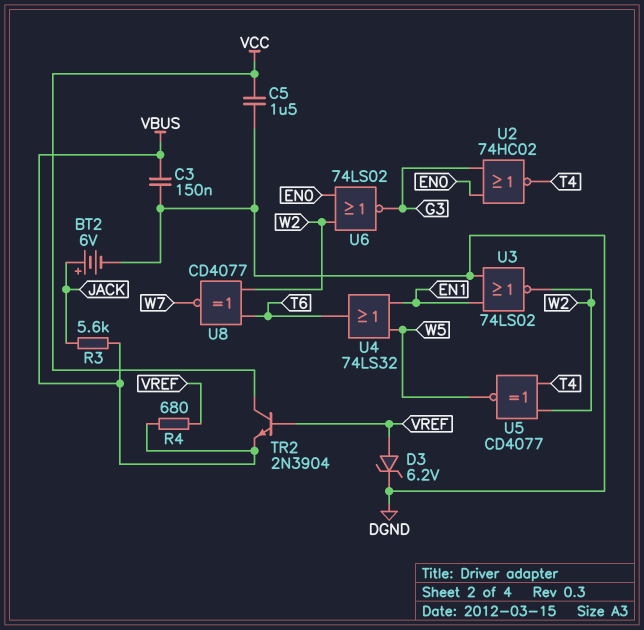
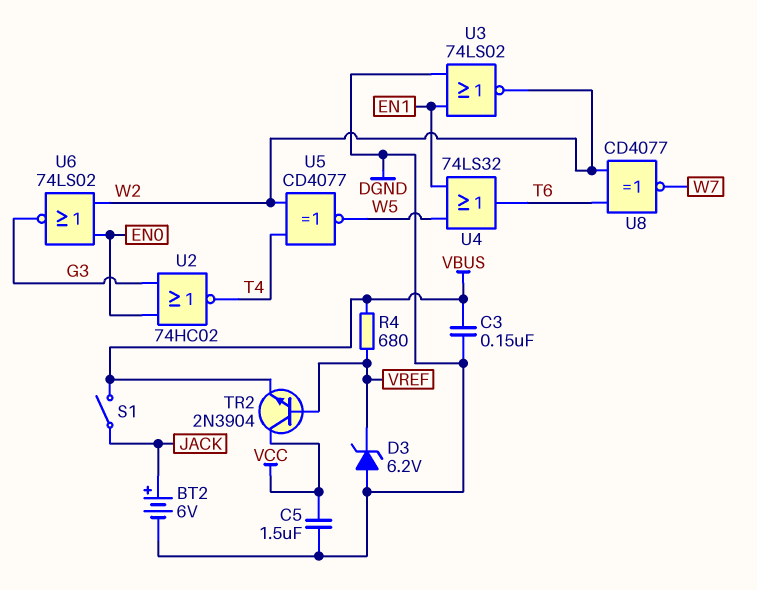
D3: zener 6.2V (A VREF, K DGND) -> zener 6.2V (A DGND, K VREF)
R3: 5.6k (JACK, VBUS) -> none
S1: none -> switch (JACK, VBUS)

